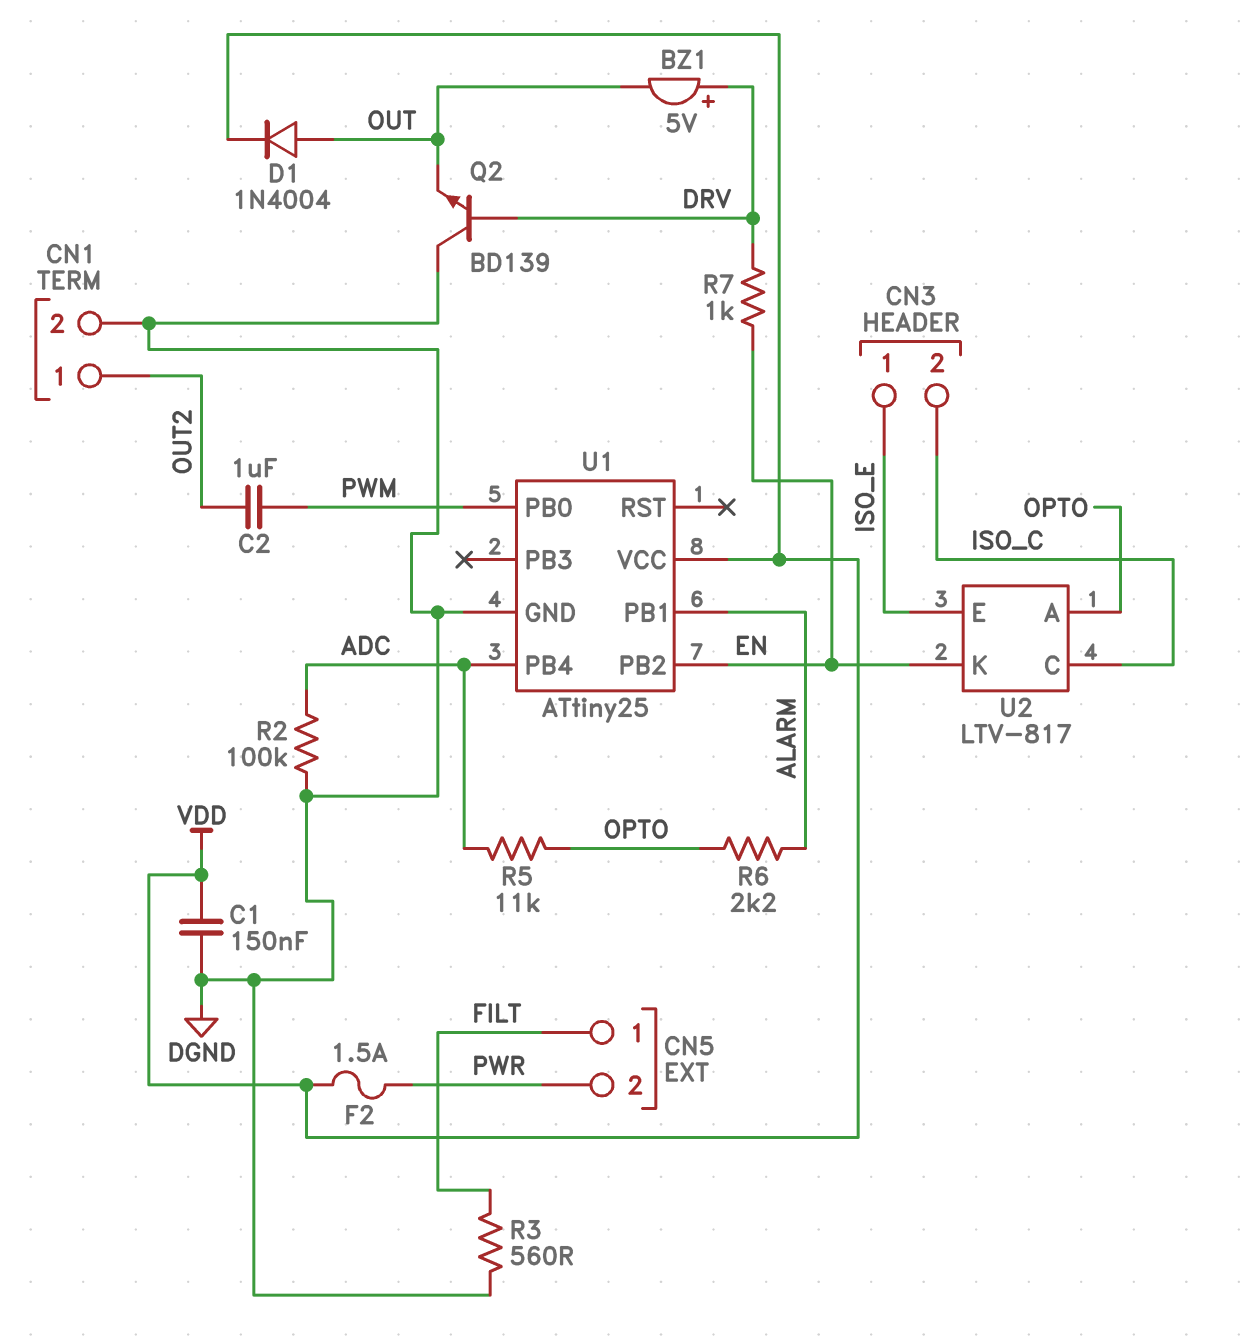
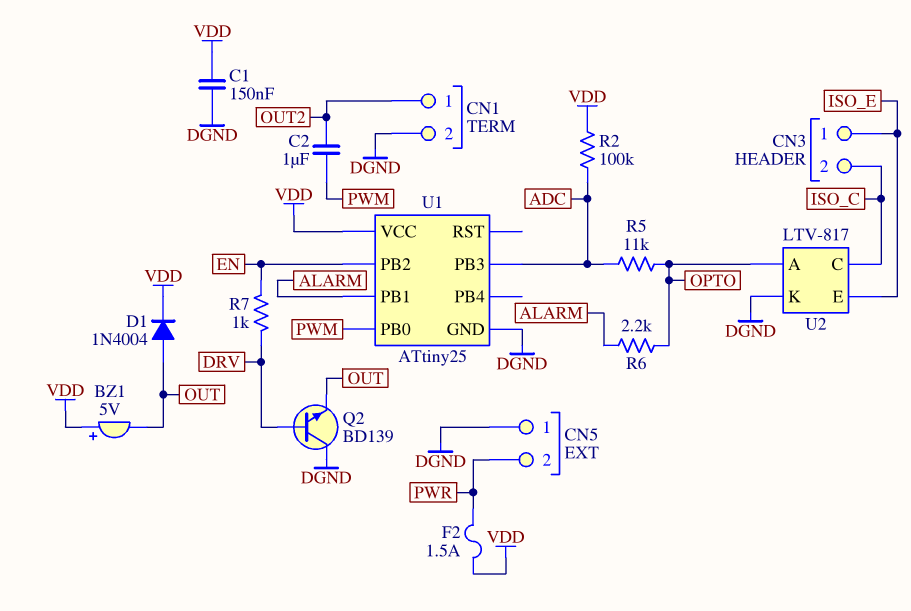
BZ1: buzzer 5V (plus DRV, minus OUT) -> buzzer 5V (plus VDD, minus OUT)
CN5 pin 1: FILT -> DGND
R2: 100k (ADC, DGND) -> 100k (ADC, VDD)
R3: 560 (DGND, FILT) -> none
U1 pin PB3: none -> ADC
U1 pin PB4: ADC -> none
U2 pin K: EN -> DGND

